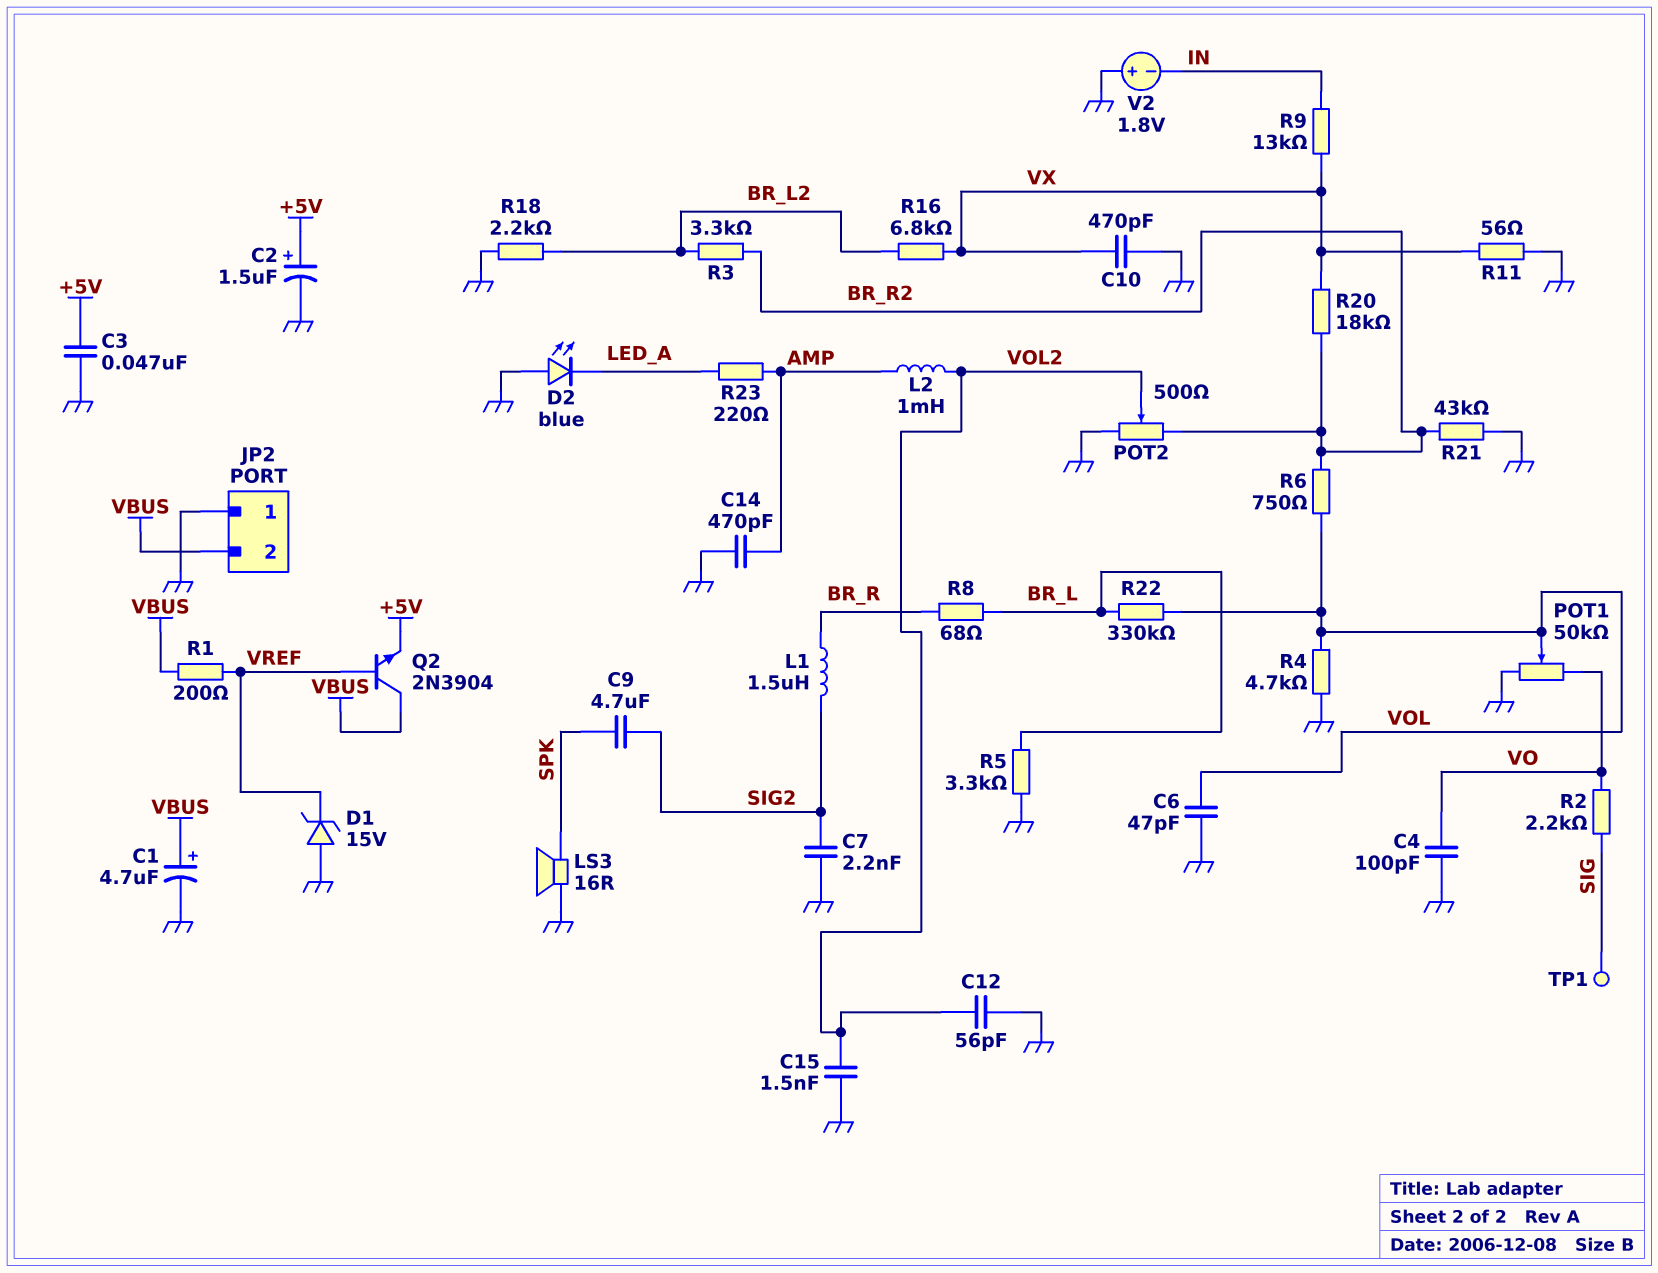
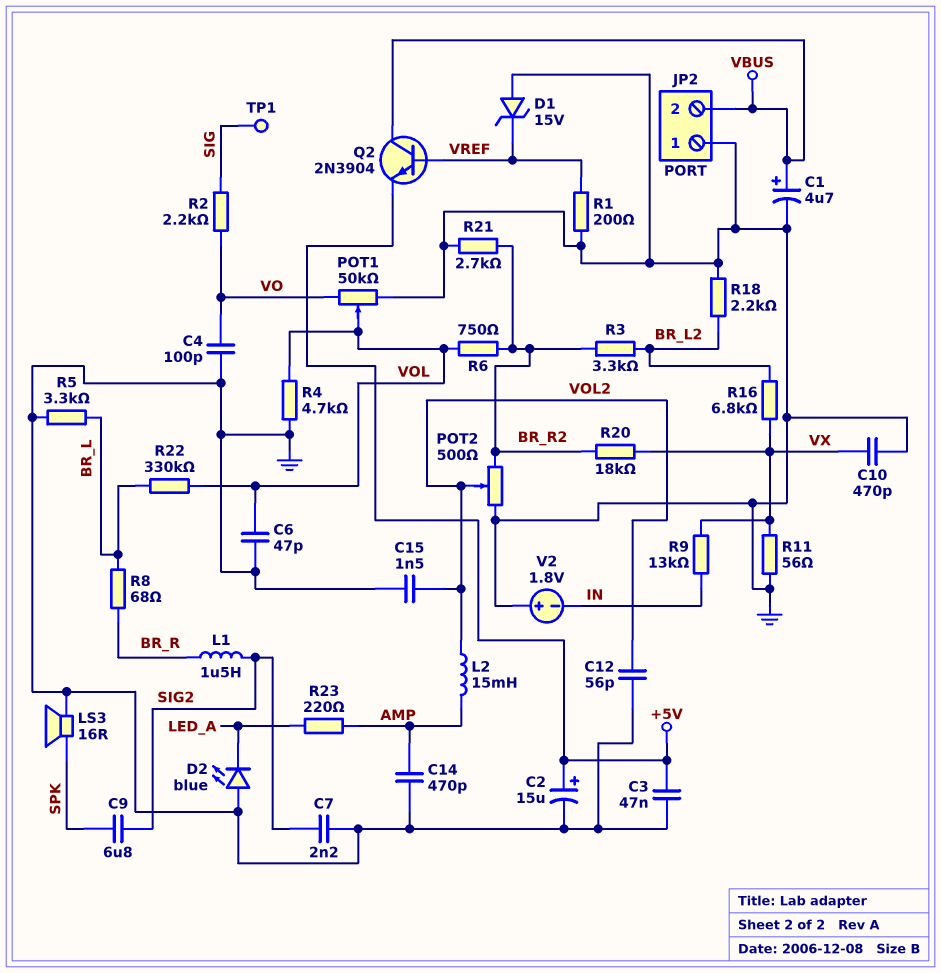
C2: 1.5uF (plus +5V, minus GND) -> 15uF (plus +5V, minus GND)
C9: 4.7uF (SIG2, SPK) -> 6.8uF (SIG2, SPK)
L2: 1mH (AMP, VOL2) -> 15mH (AMP, VOL2)
R1: 200 (VBUS, VREF) -> 200 (GND, VREF)
R21: 43k (BR_R2, GND) -> 2.7k (BR_R2, GND)

